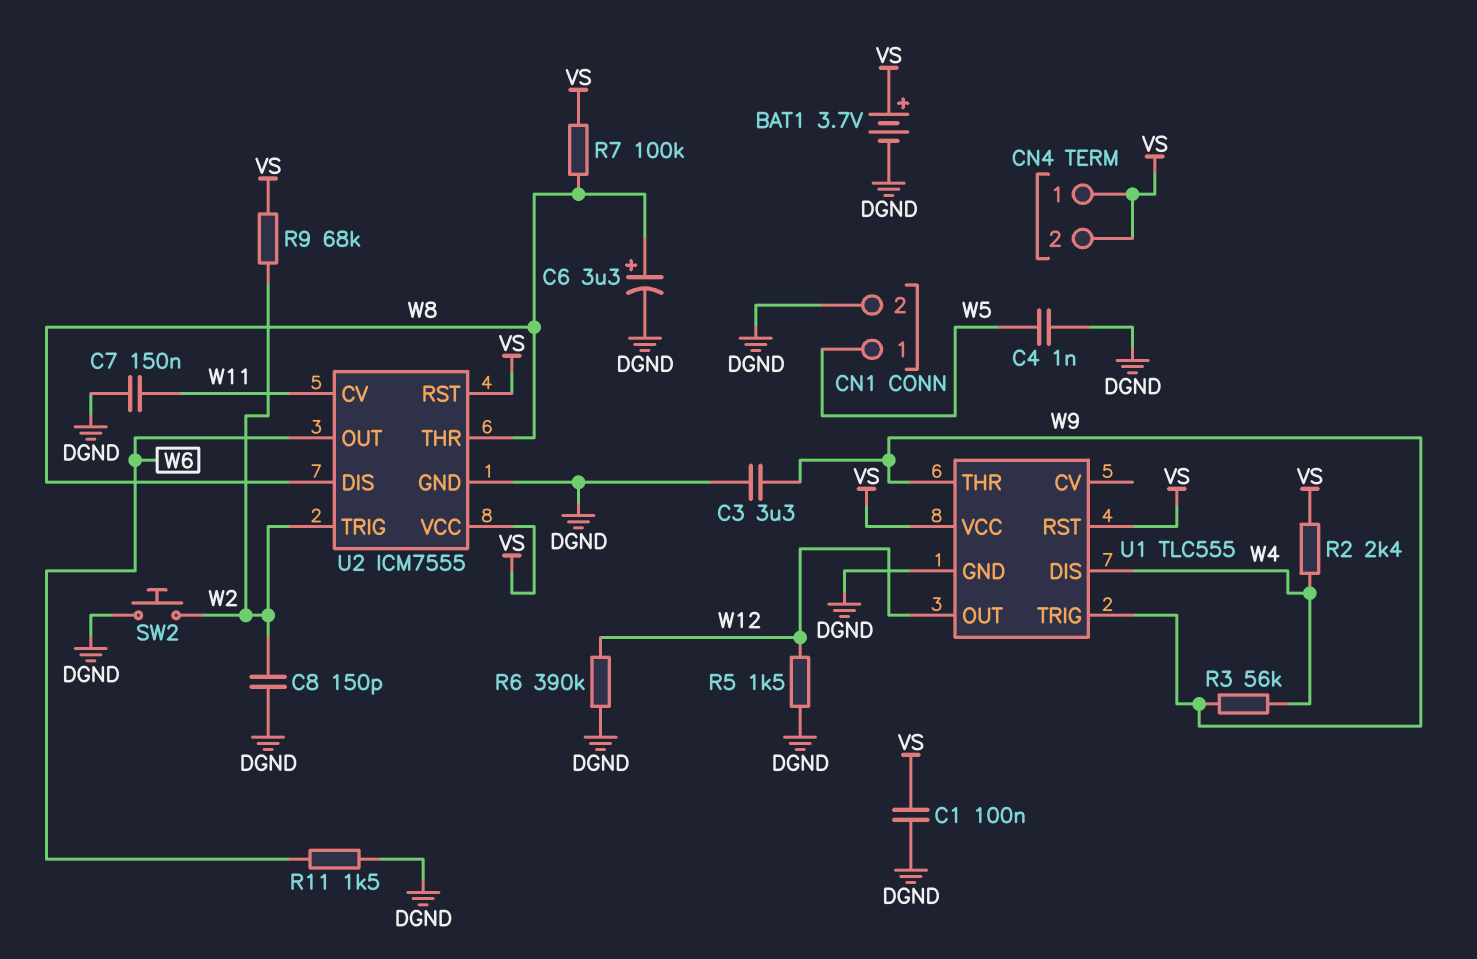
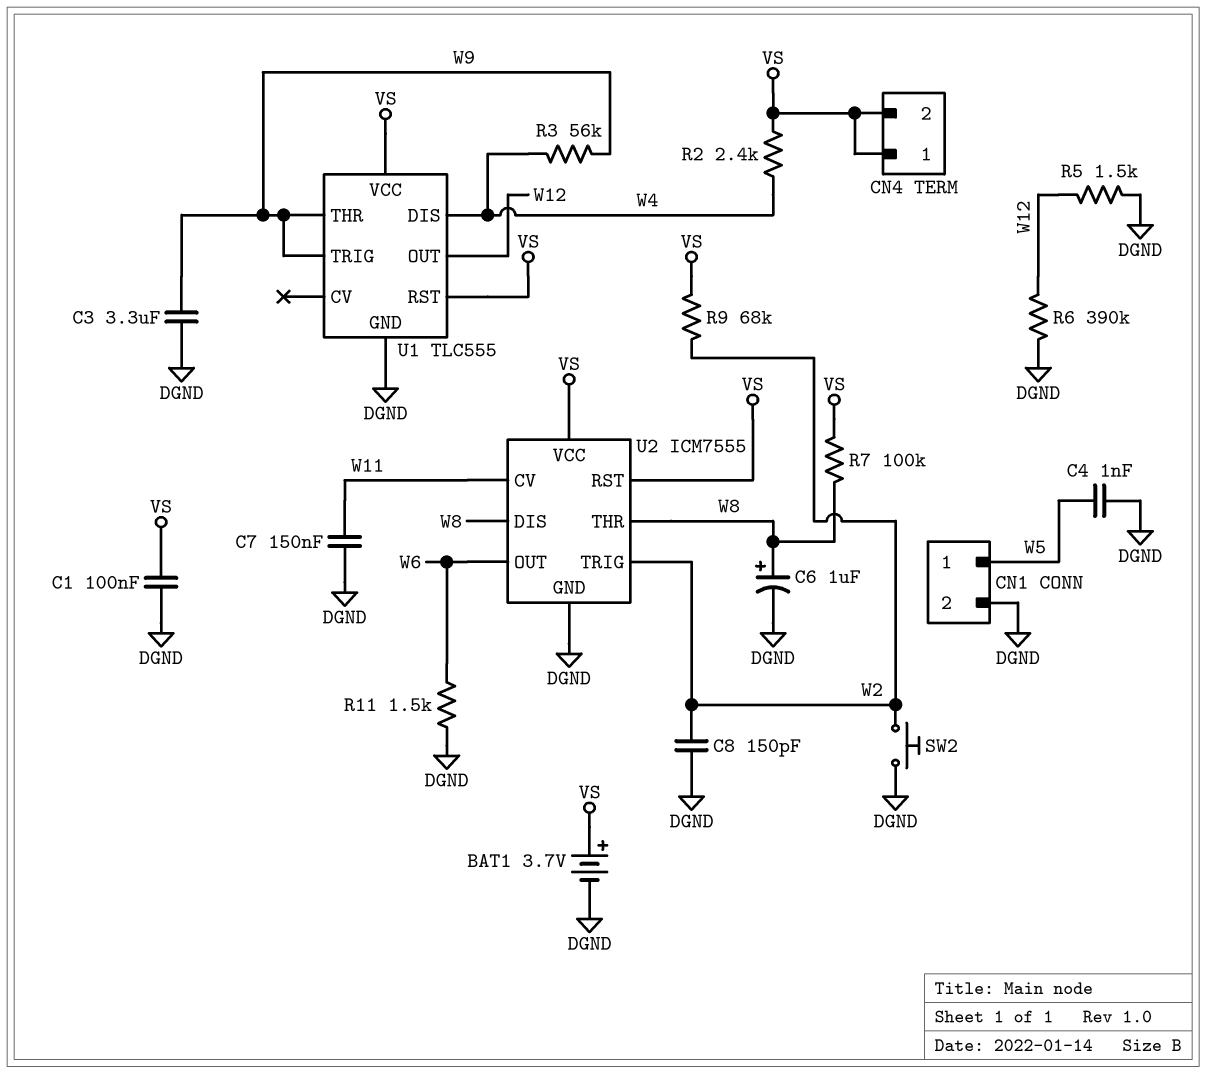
C6: 3.3uF (plus W8, minus DGND) -> 1uF (plus W8, minus DGND)

